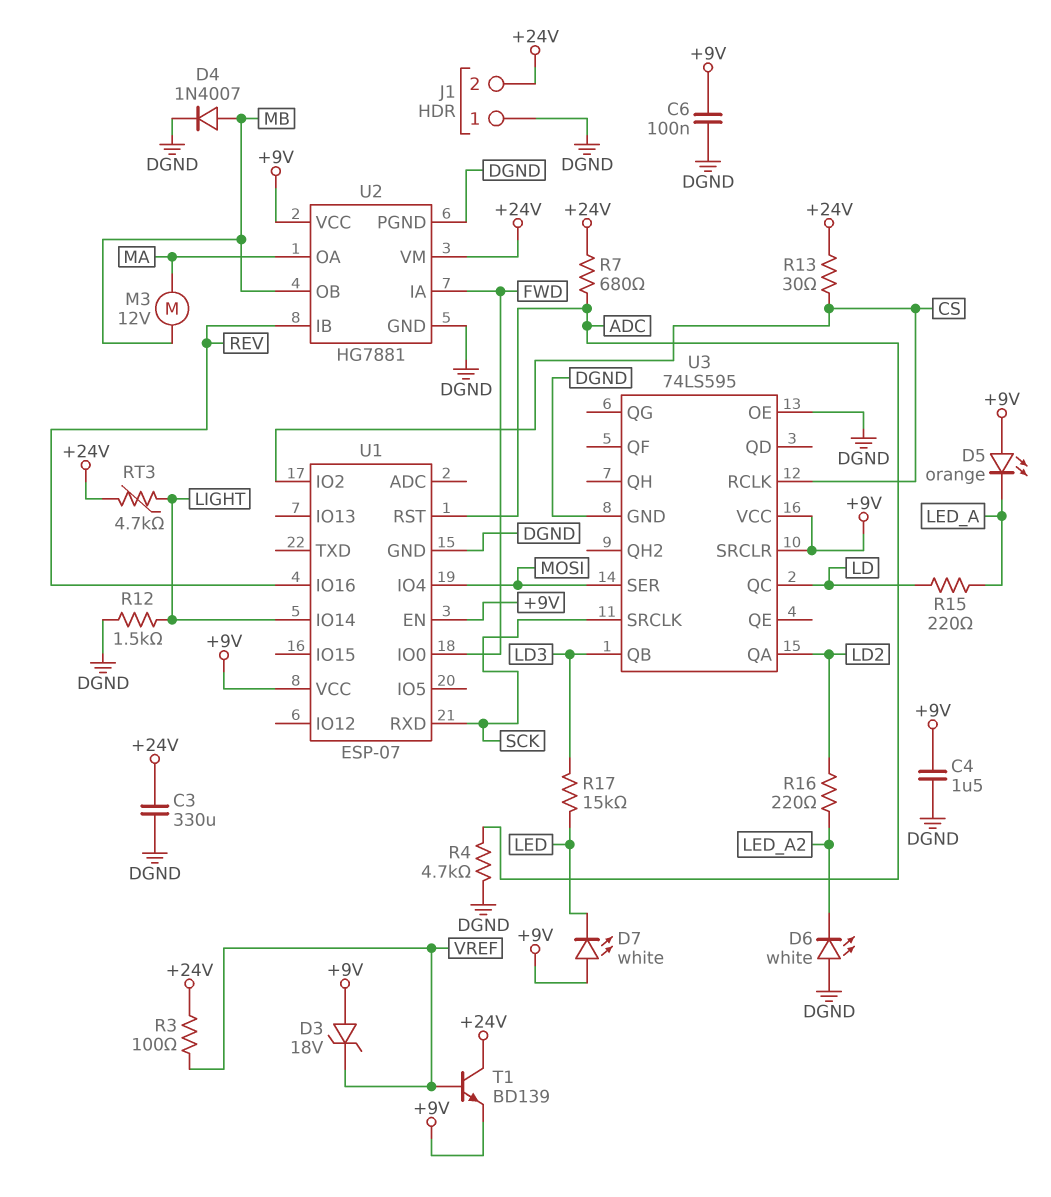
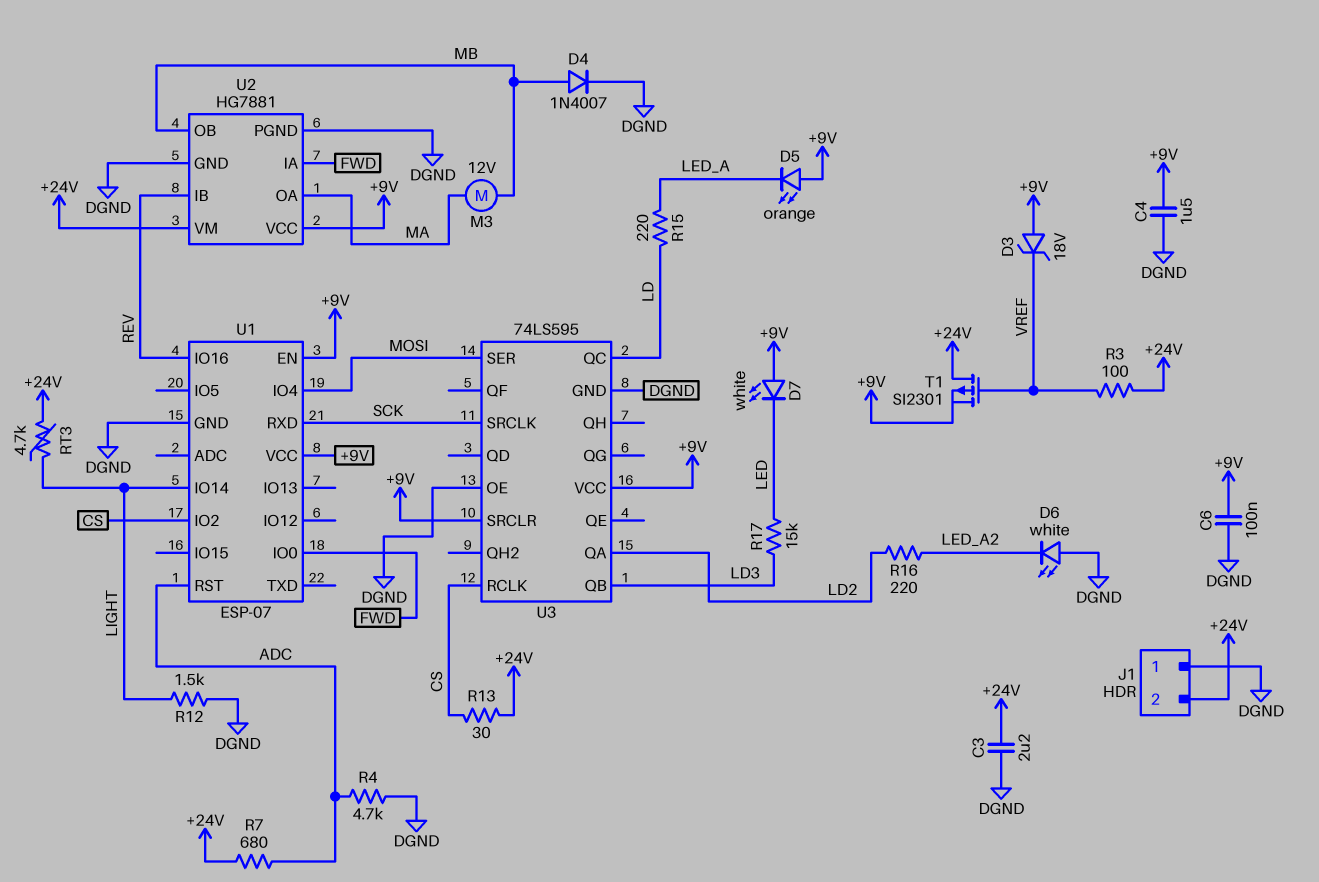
C3: 330uF (+24V, DGND) -> 2.2uF (+24V, DGND)
T1: NPN BD139 (B VREF, C +24V, E +9V) -> PMOS SI2301 (G VREF, D +24V, S +9V)

